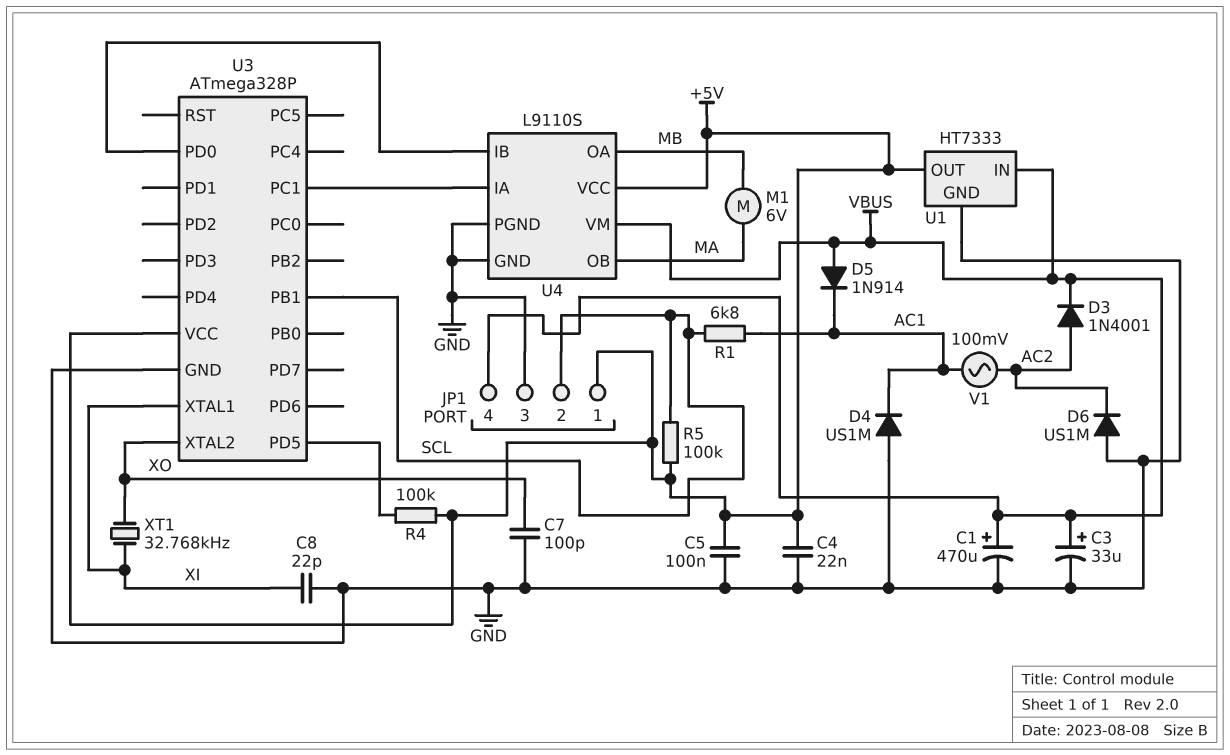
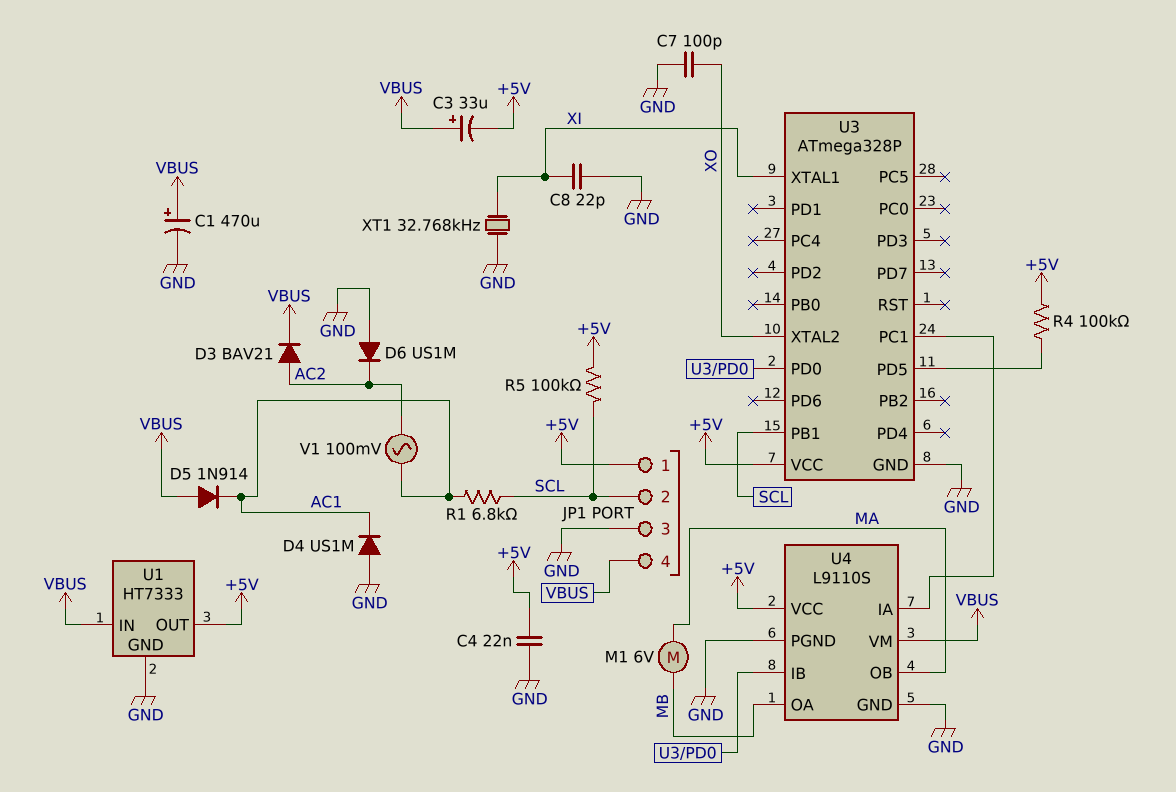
C3: 33uF (plus VBUS, minus GND) -> 33uF (plus VBUS, minus +5V)
C5: 100nF (+5V, GND) -> none
D3: diode 1N4001 (A AC2, K VBUS) -> diode BAV21 (A AC2, K VBUS)
XT1: 32.768kHz (XI, XO) -> 32.768kHz (GND, XI)

